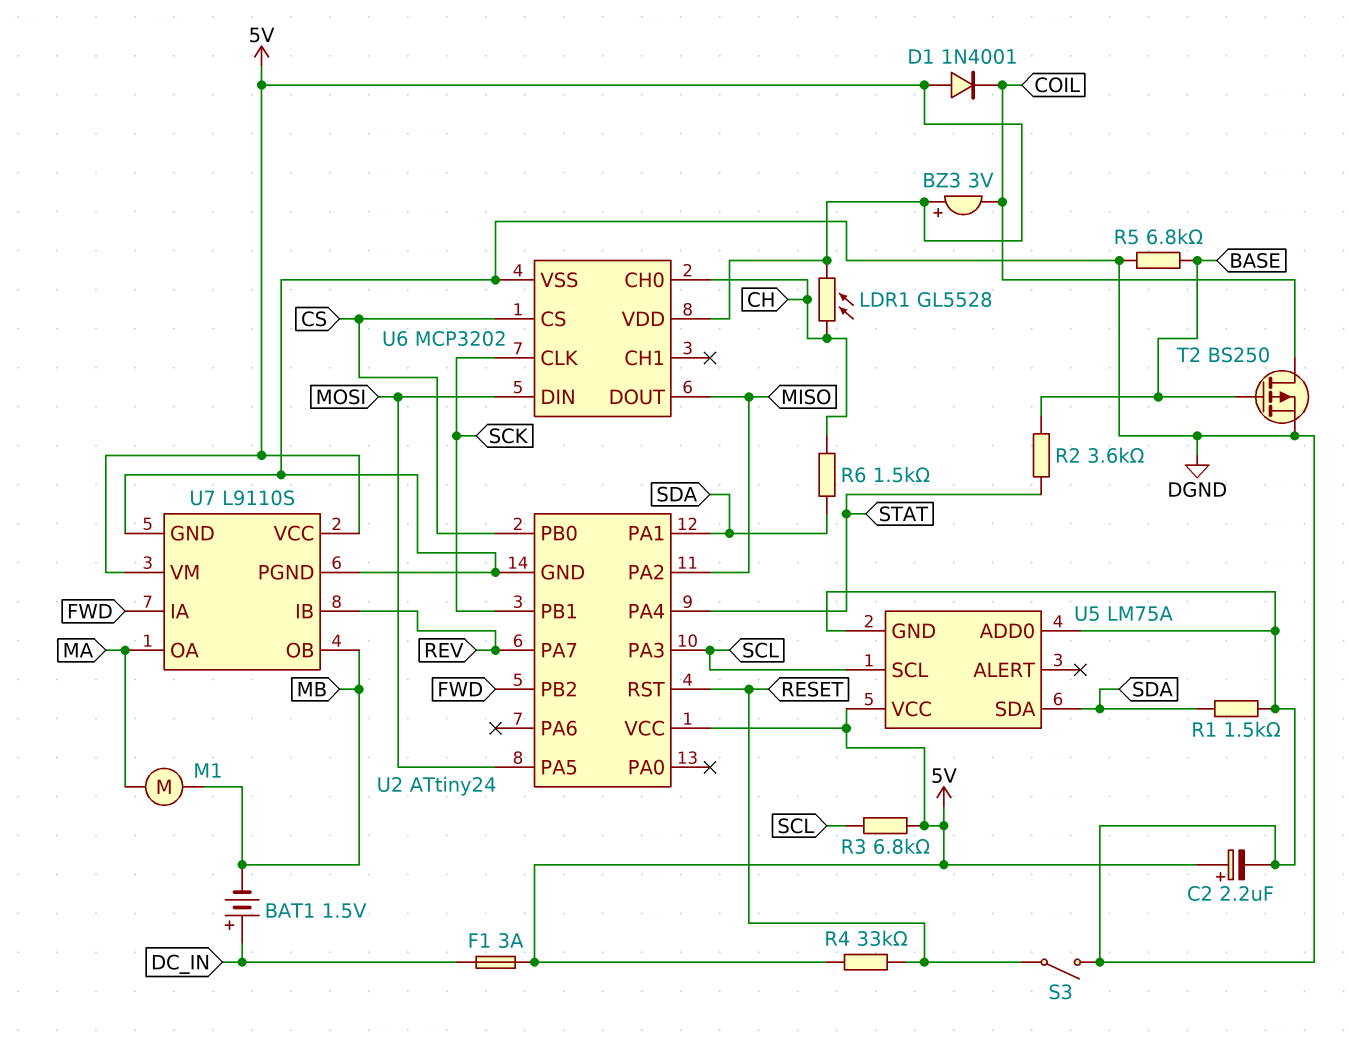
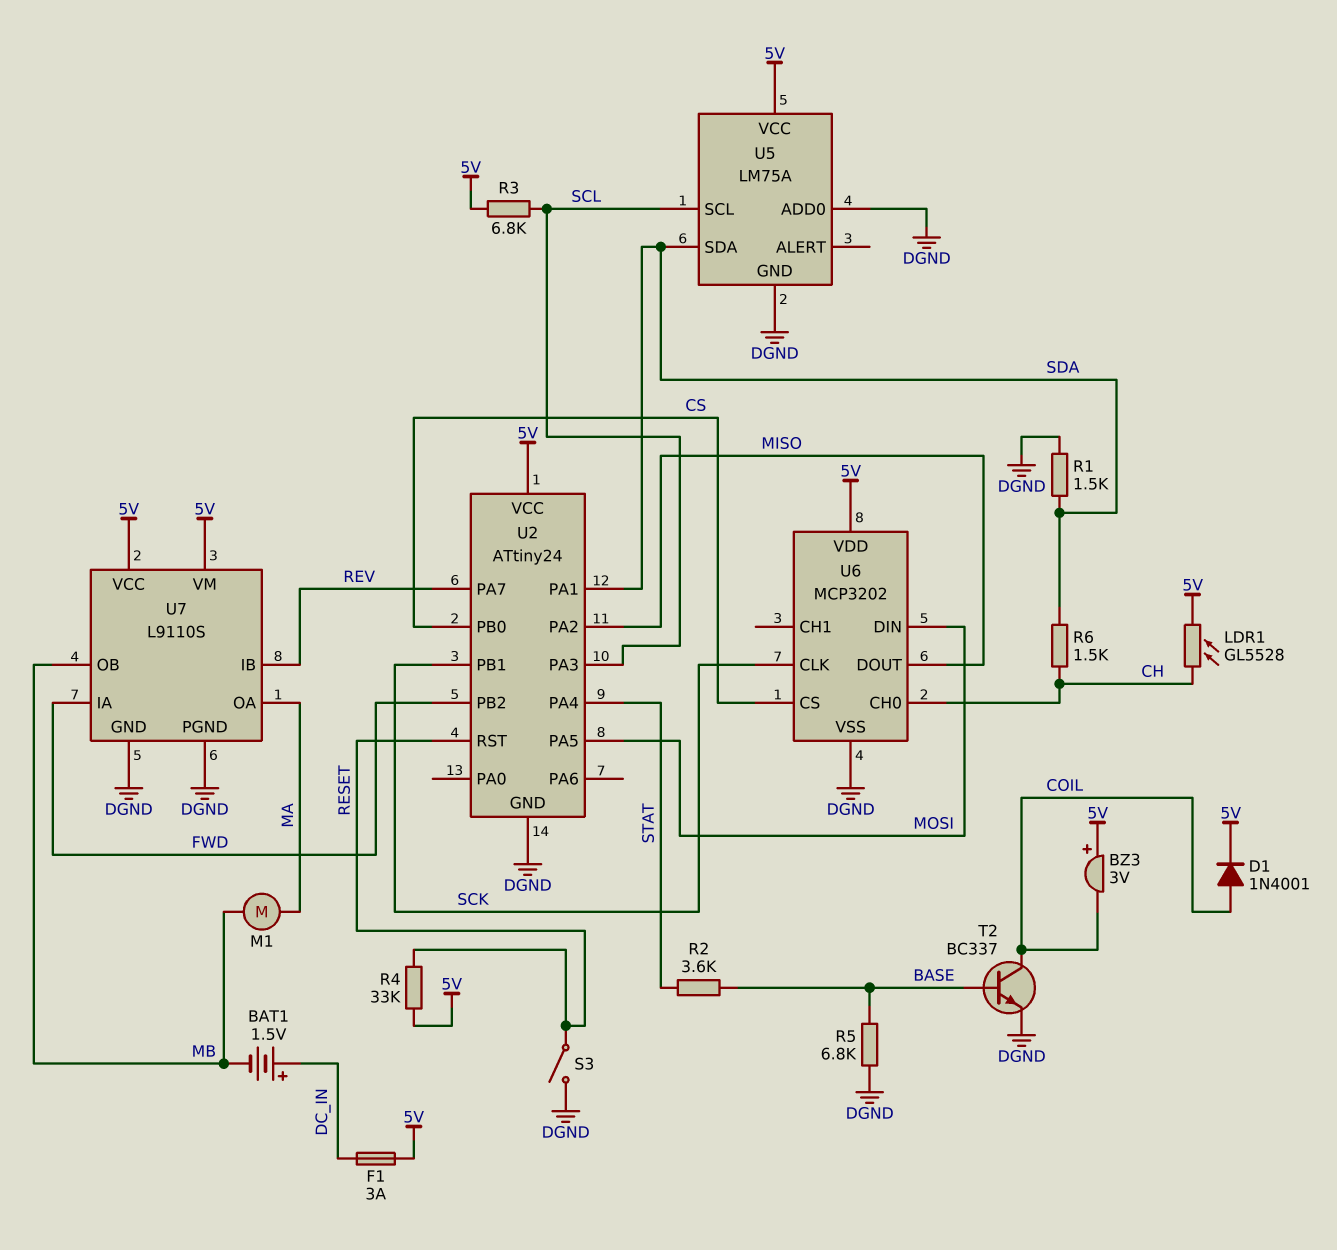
C2: 2.2uF (plus 5V, minus DGND) -> none
D1: diode 1N4001 (A 5V, K COIL) -> diode 1N4001 (A COIL, K 5V)
T2: PMOS BS250 (G BASE, D COIL, S DGND) -> NPN BC337 (B BASE, C COIL, E DGND)

